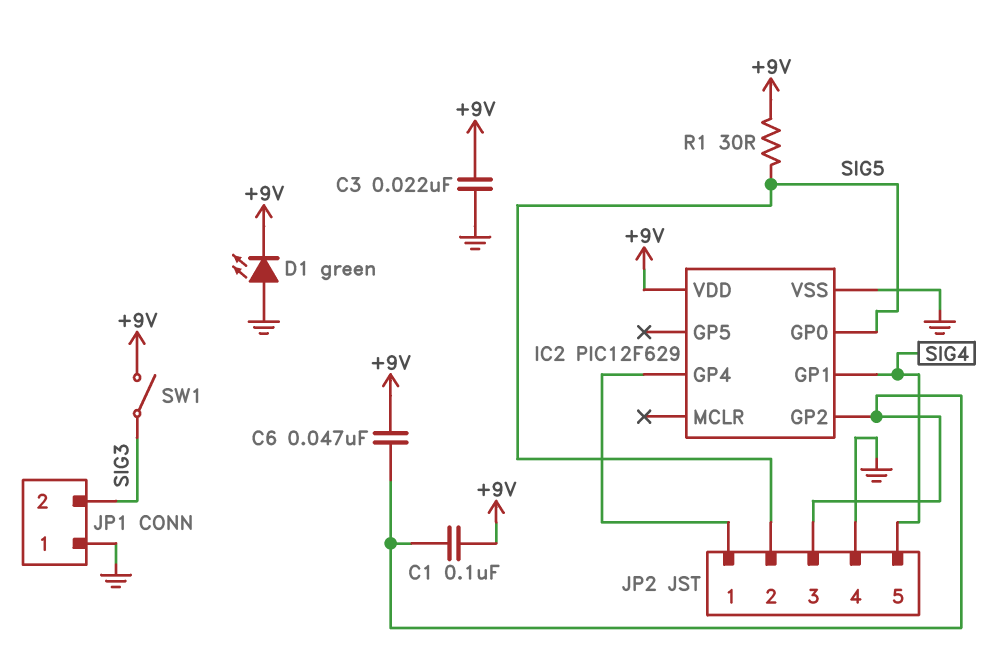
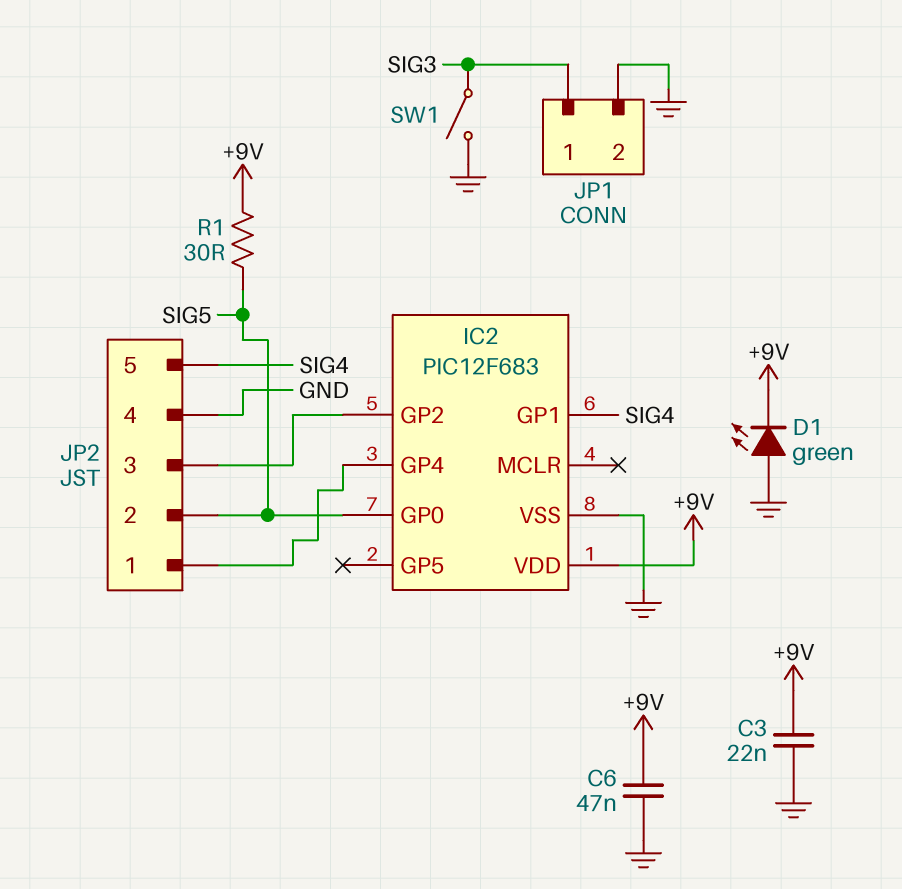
C1: 100nF (+9V, IC2/GP2) -> none
C6: 47nF (+9V, IC2/GP2) -> 47nF (+9V, GND)
IC2: PIC12F629 -> PIC12F683
JP1 pin 1: GND -> SIG3
JP1 pin 2: SIG3 -> GND
SW1: switch (+9V, SIG3) -> switch (GND, SIG3)

